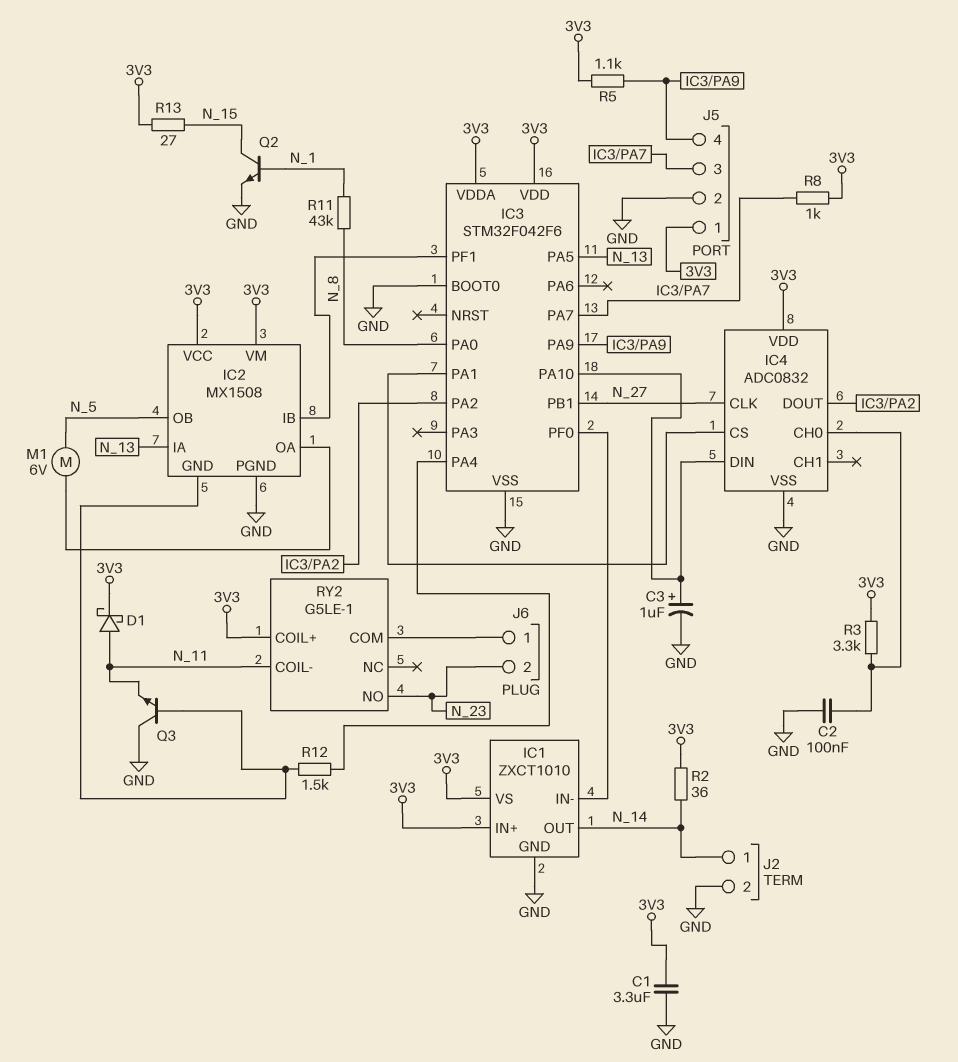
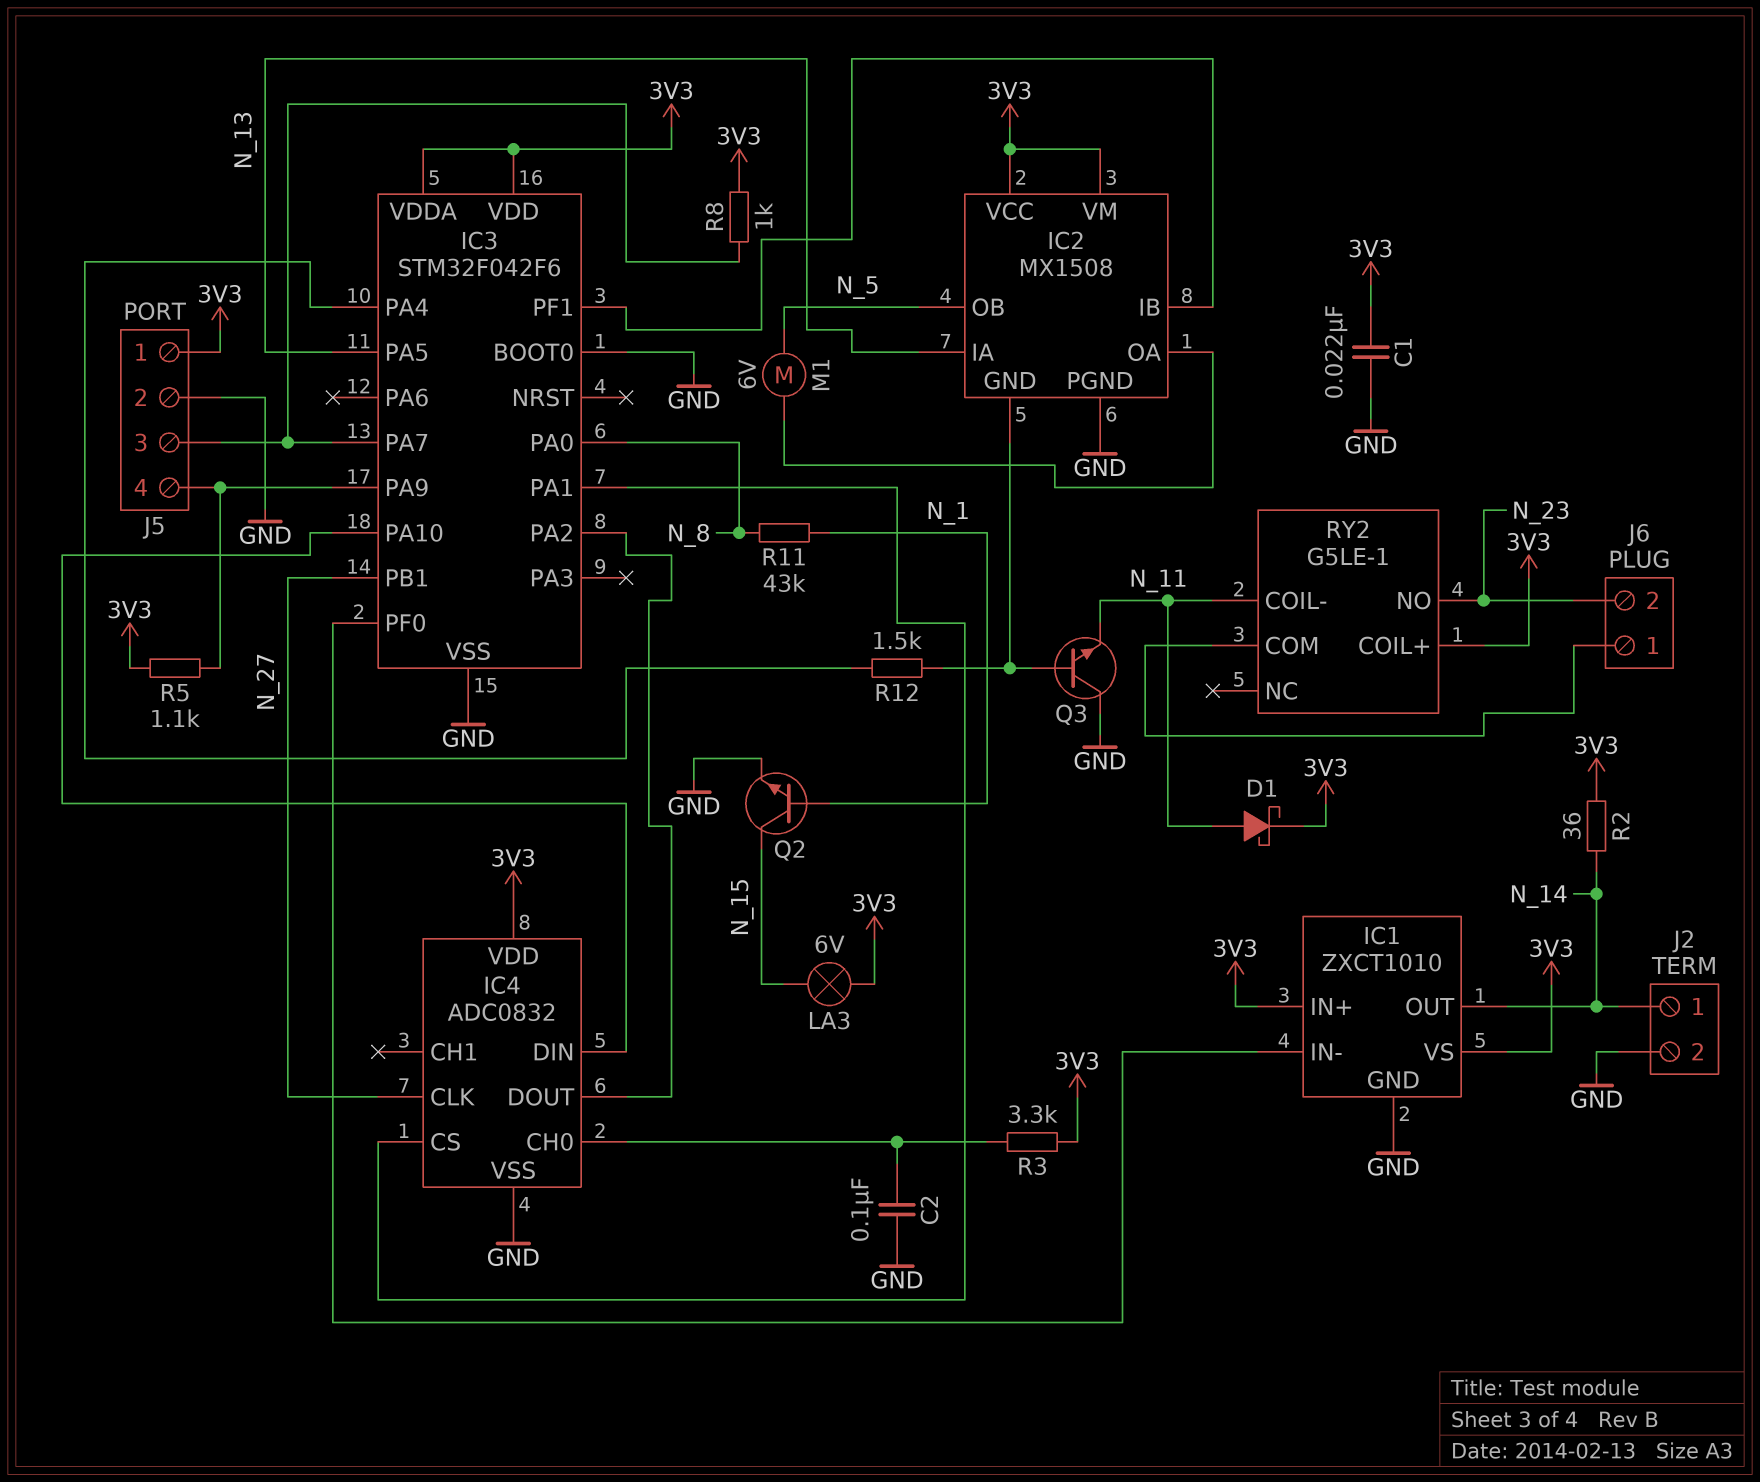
C1: 3.3uF (3V3, GND) -> 22nF (3V3, GND)
C3: 1uF (plus IC3/PA10, minus GND) -> none
LA3: none -> lamp 6V (3V3, N_15)
R13: 27 (3V3, N_15) -> none

